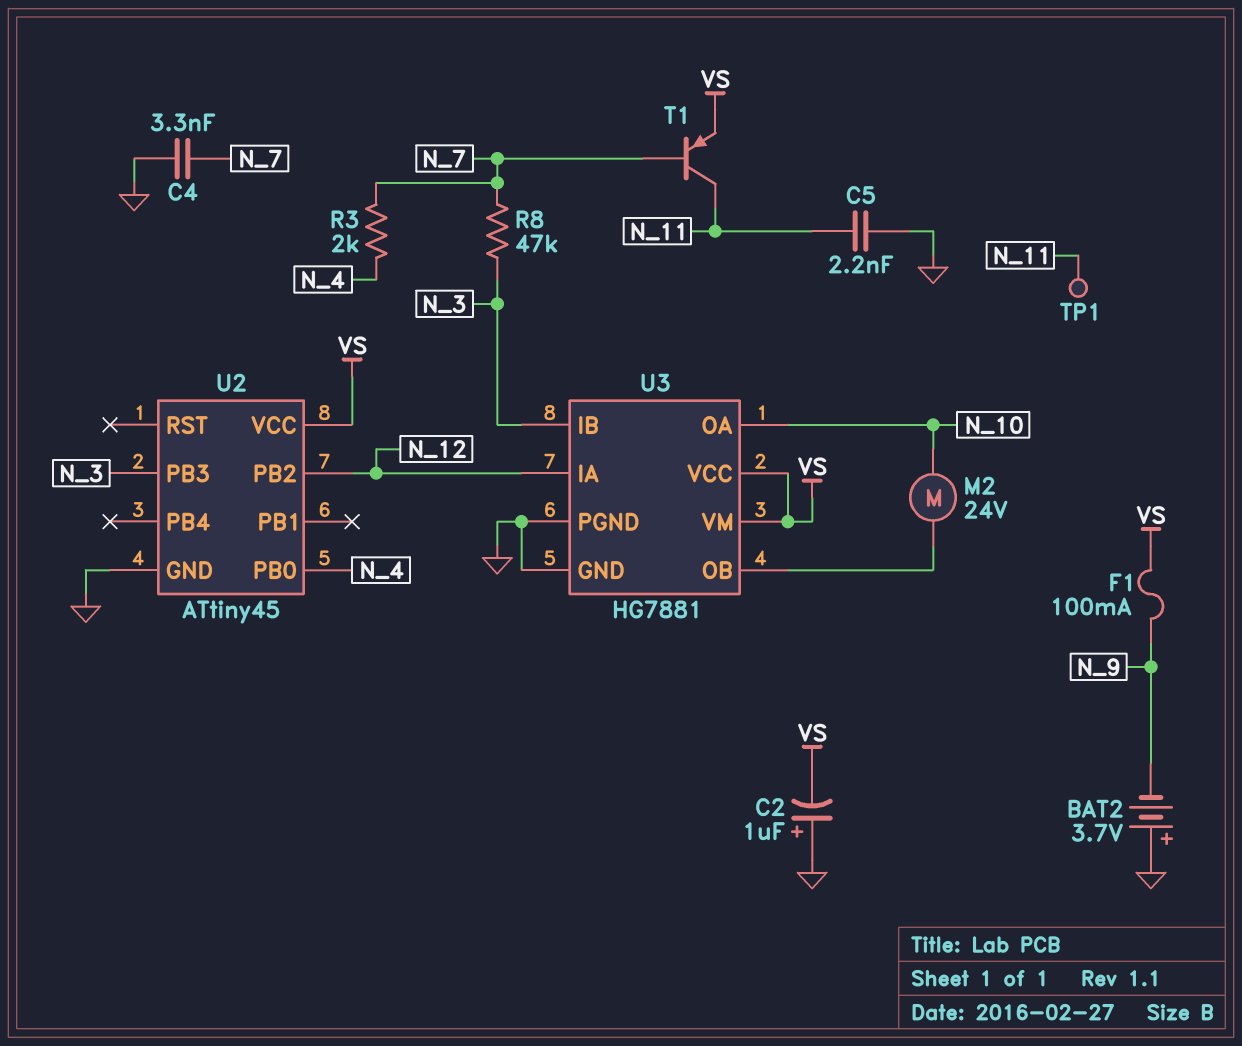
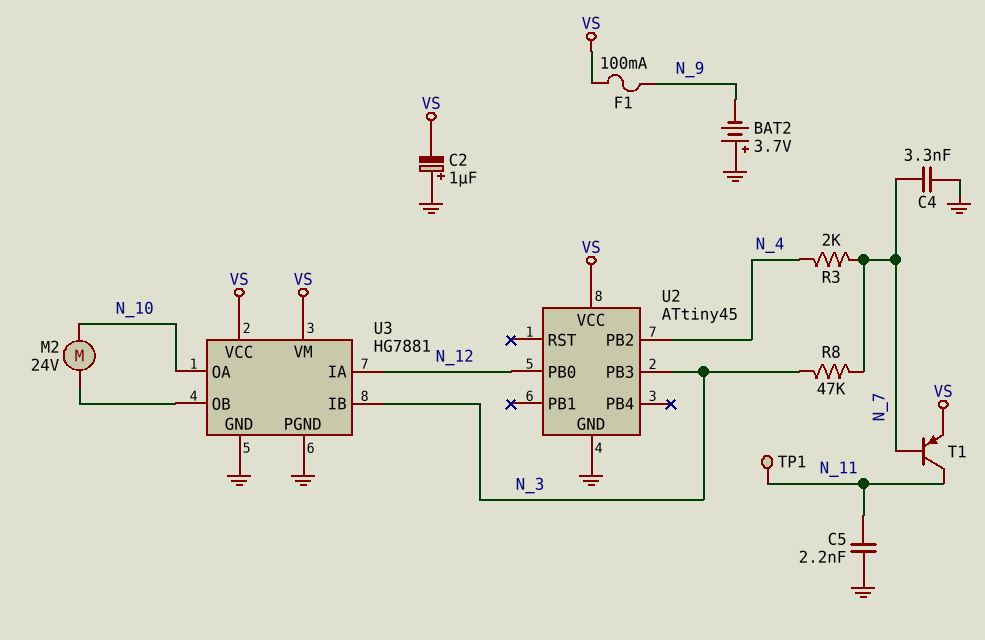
U2 pin PB0: N_4 -> N_12
U2 pin PB2: N_12 -> N_4

